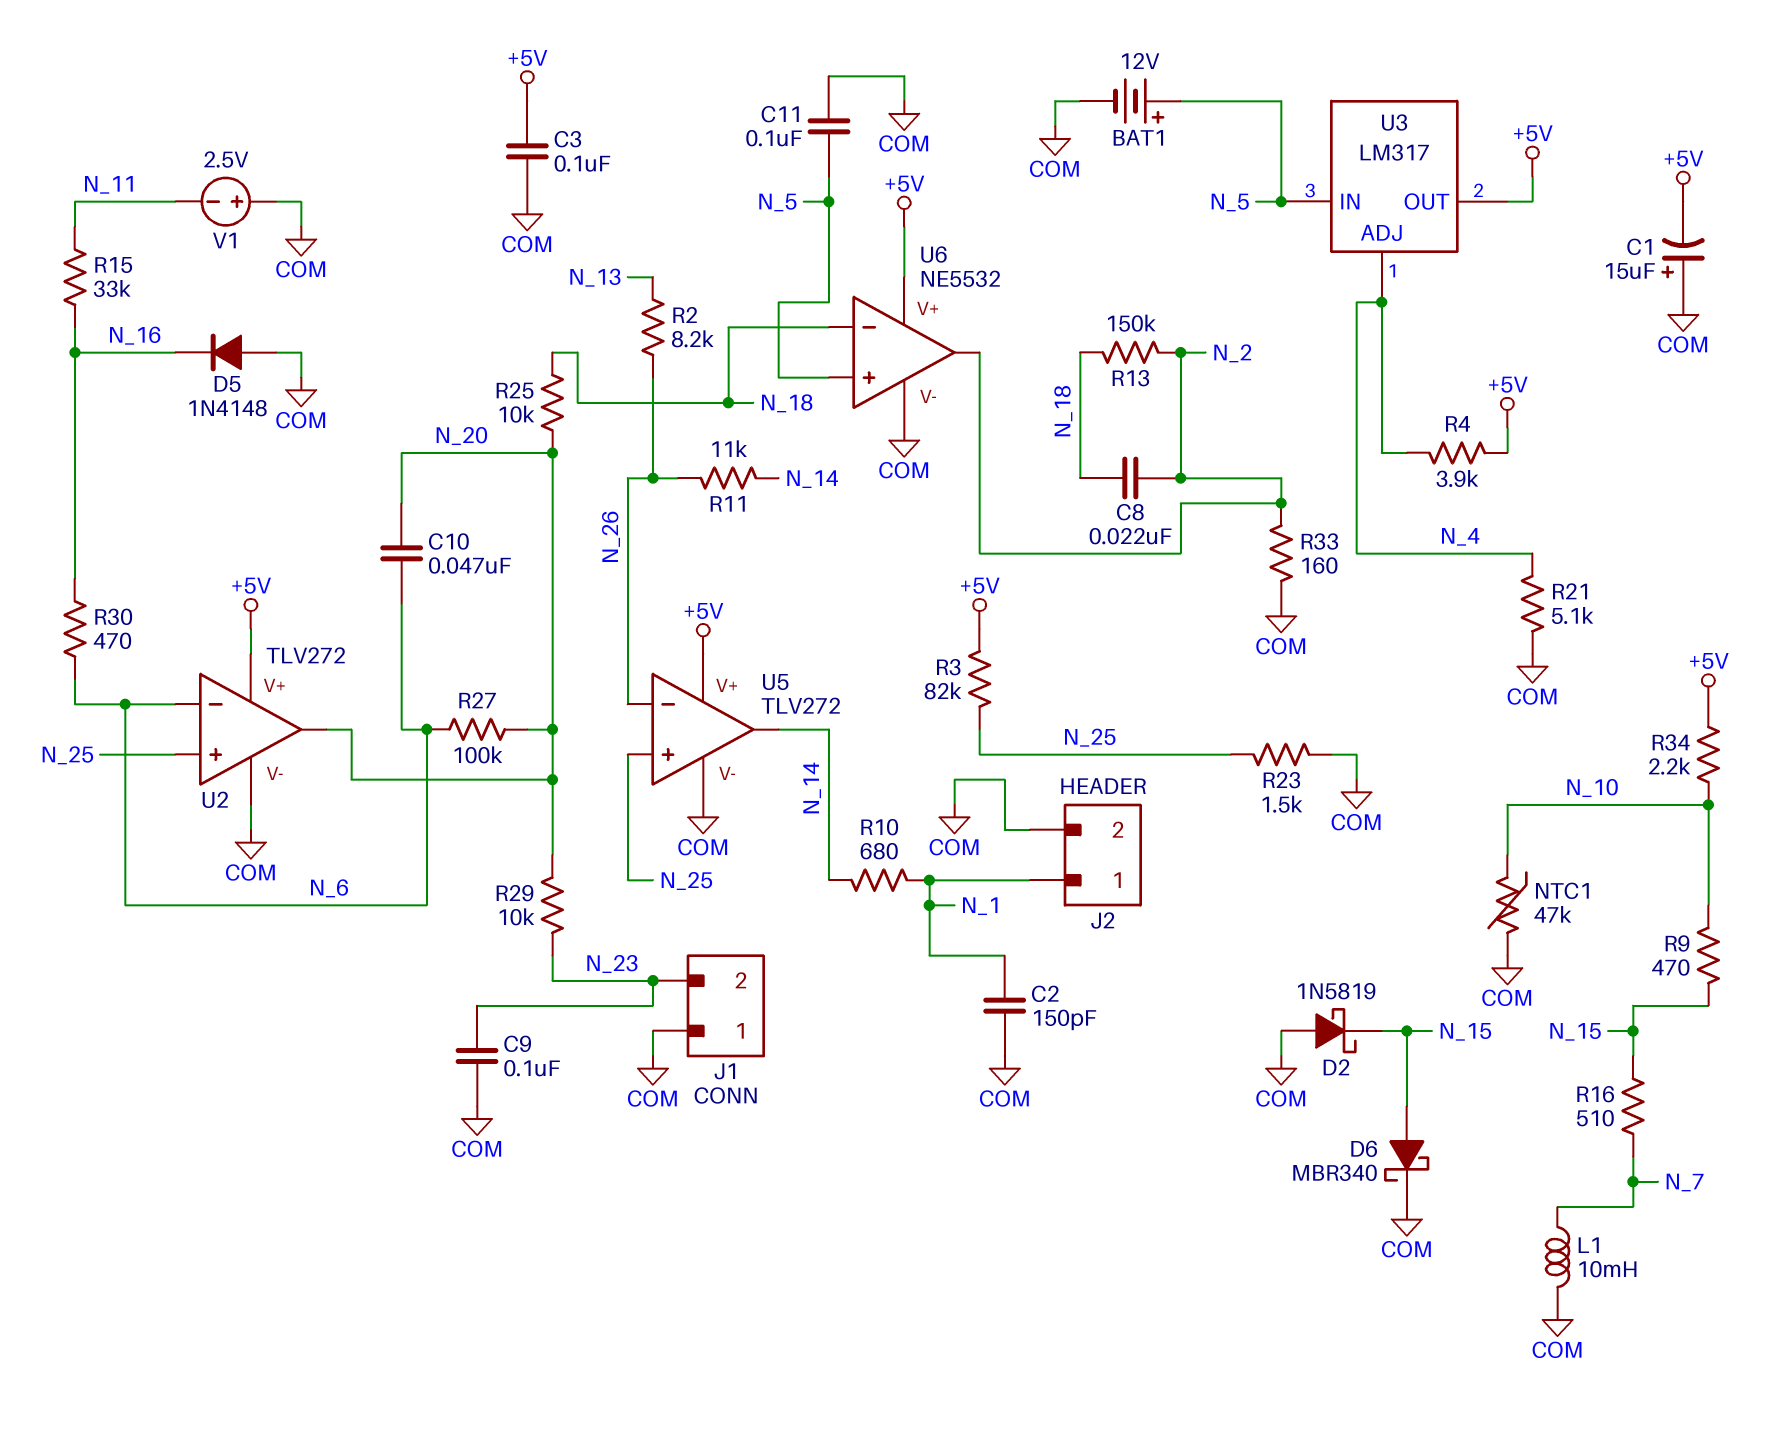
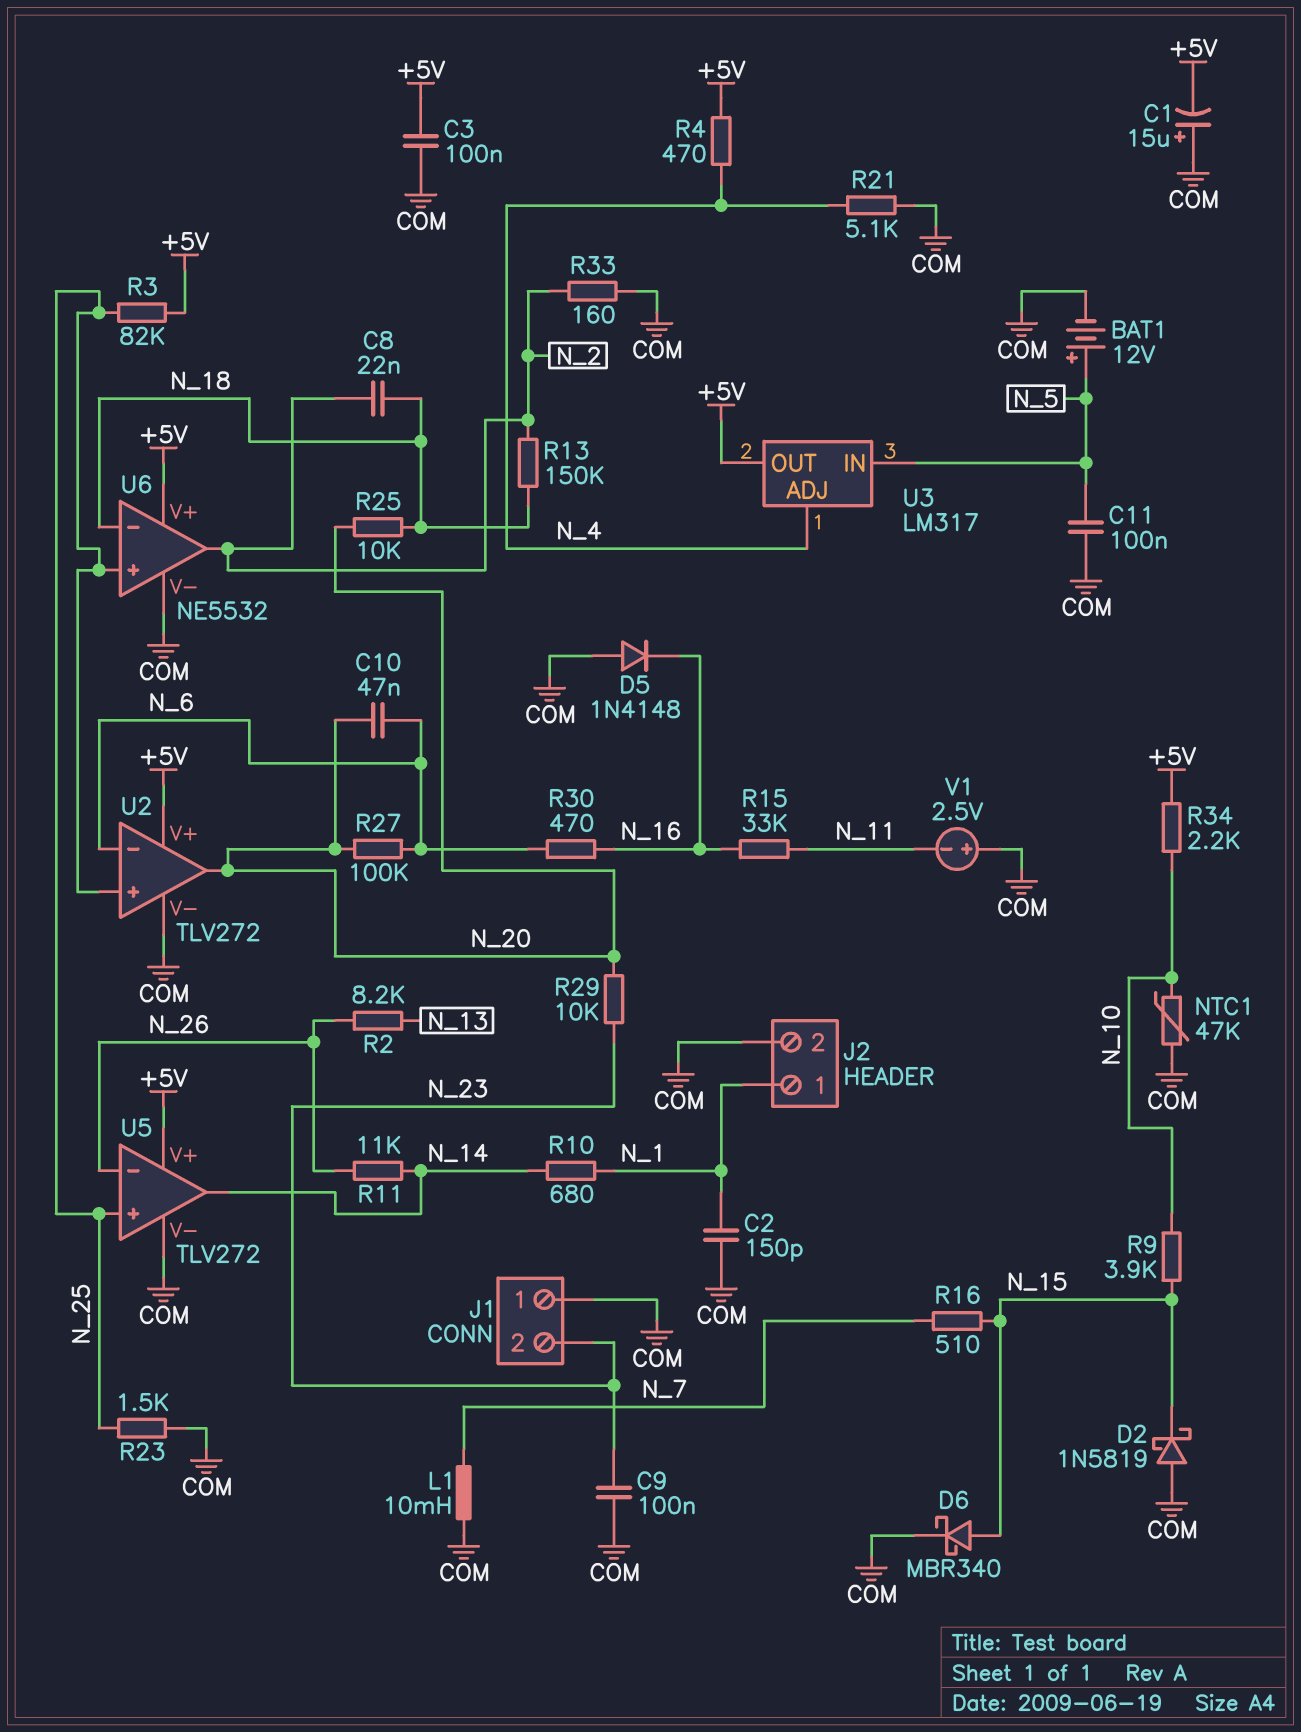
R4: 3.9k (+5V, N_4) -> 470 (+5V, N_4)
R9: 470 (N_10, N_15) -> 3.9k (N_10, N_15)
U6 pin in+: N_5 -> N_25

